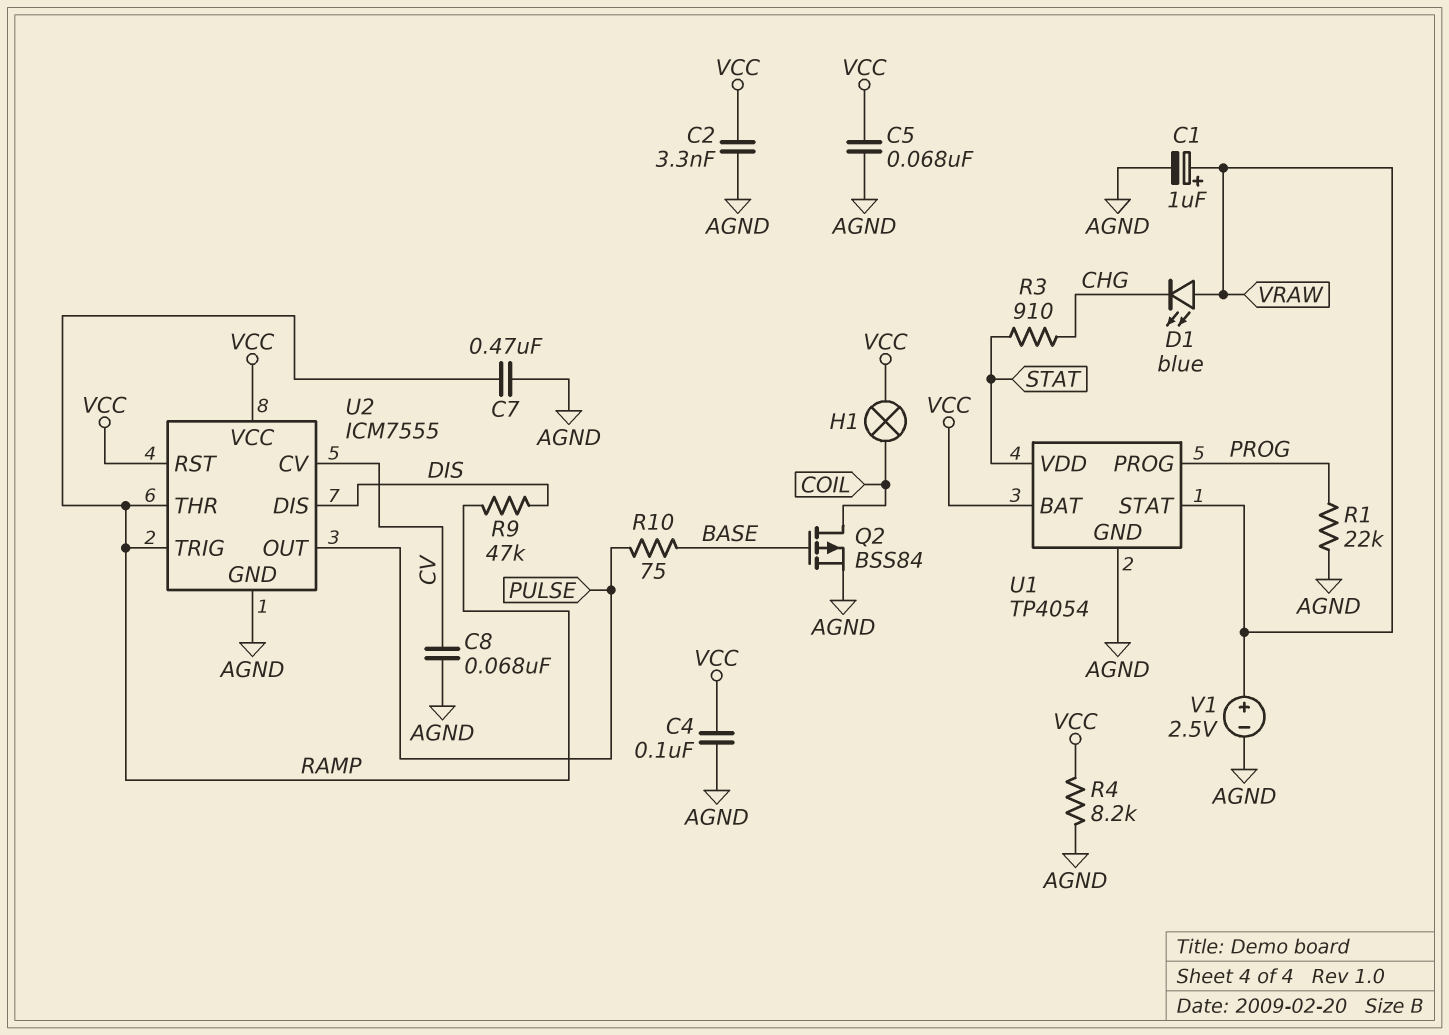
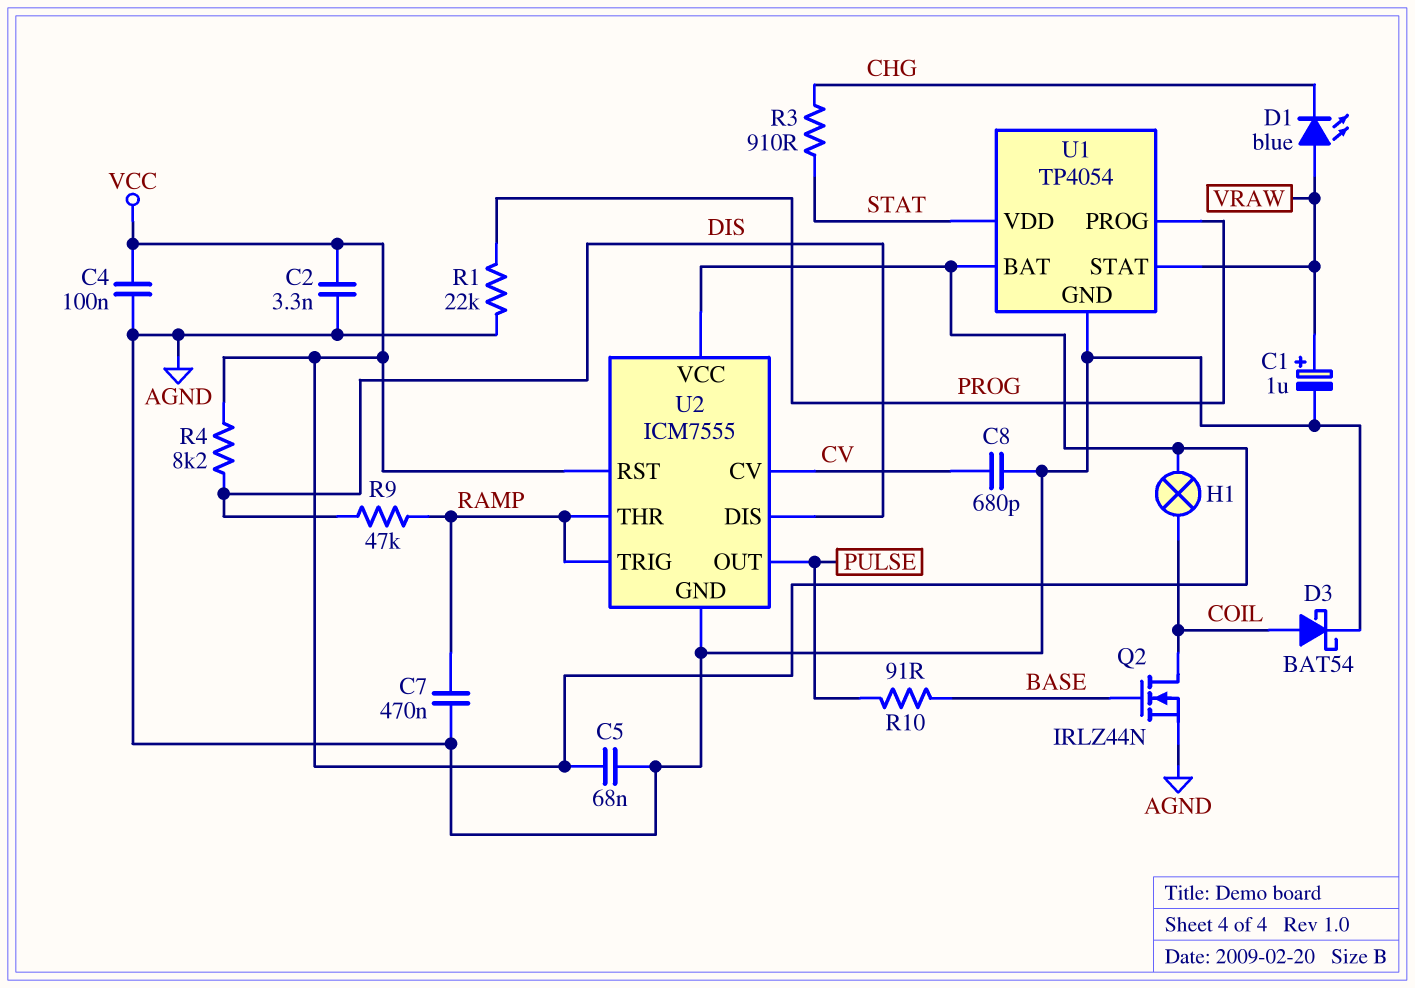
C8: 68nF (AGND, CV) -> 680pF (AGND, CV)
D3: none -> schottky BAT54 (A COIL, K AGND)
Q2: PMOS BSS84 (G BASE, D COIL, S AGND) -> NMOS IRLZ44N (G BASE, D COIL, S AGND)
R4: 8.2k (AGND, VCC) -> 8.2k (DIS, VCC)
R10: 75 (BASE, PULSE) -> 91 (BASE, PULSE)
V1: 2.5V (plus VRAW, minus AGND) -> none

